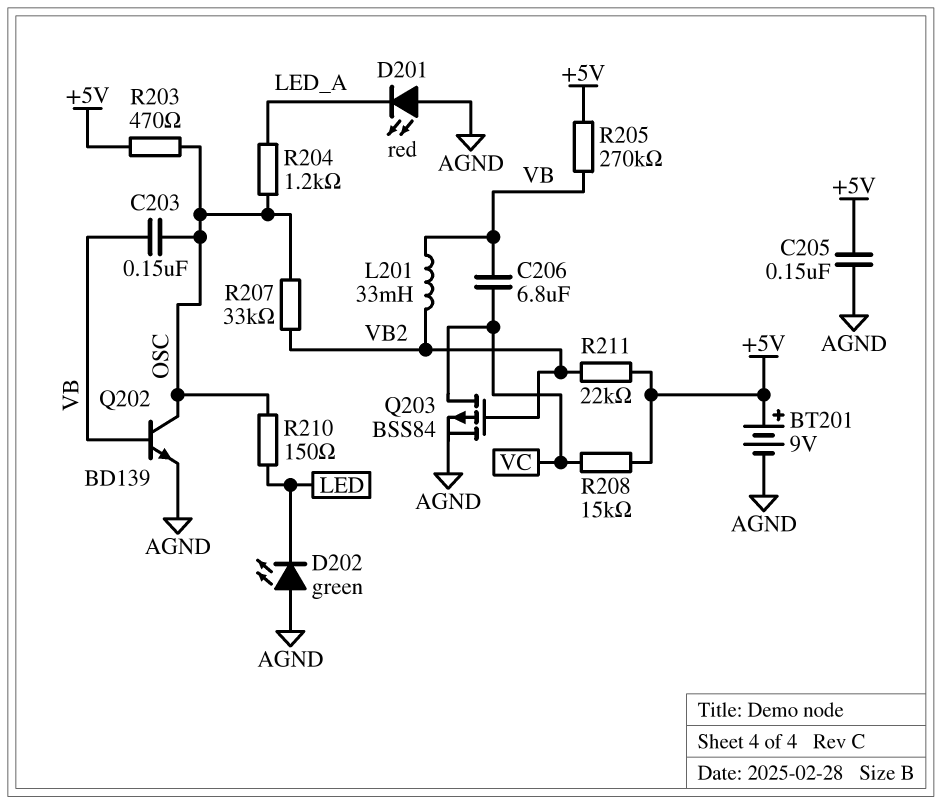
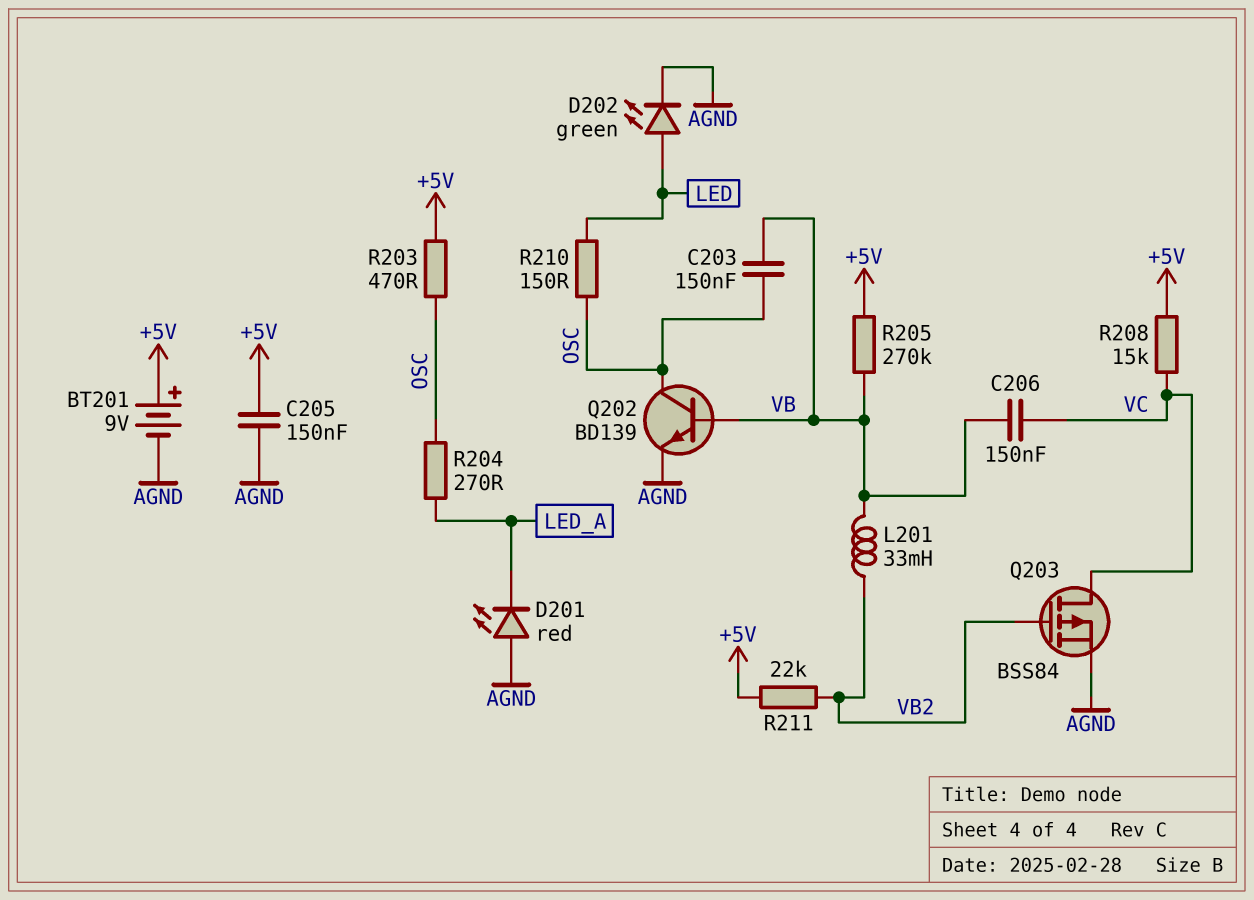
C206: 6.8uF (VB, VC) -> 150nF (VB, VC)
D202: LED green (A AGND, K LED) -> LED green (A LED, K AGND)
R204: 1.2k (LED_A, OSC) -> 270 (LED_A, OSC)
R207: 33k (OSC, VB2) -> none

